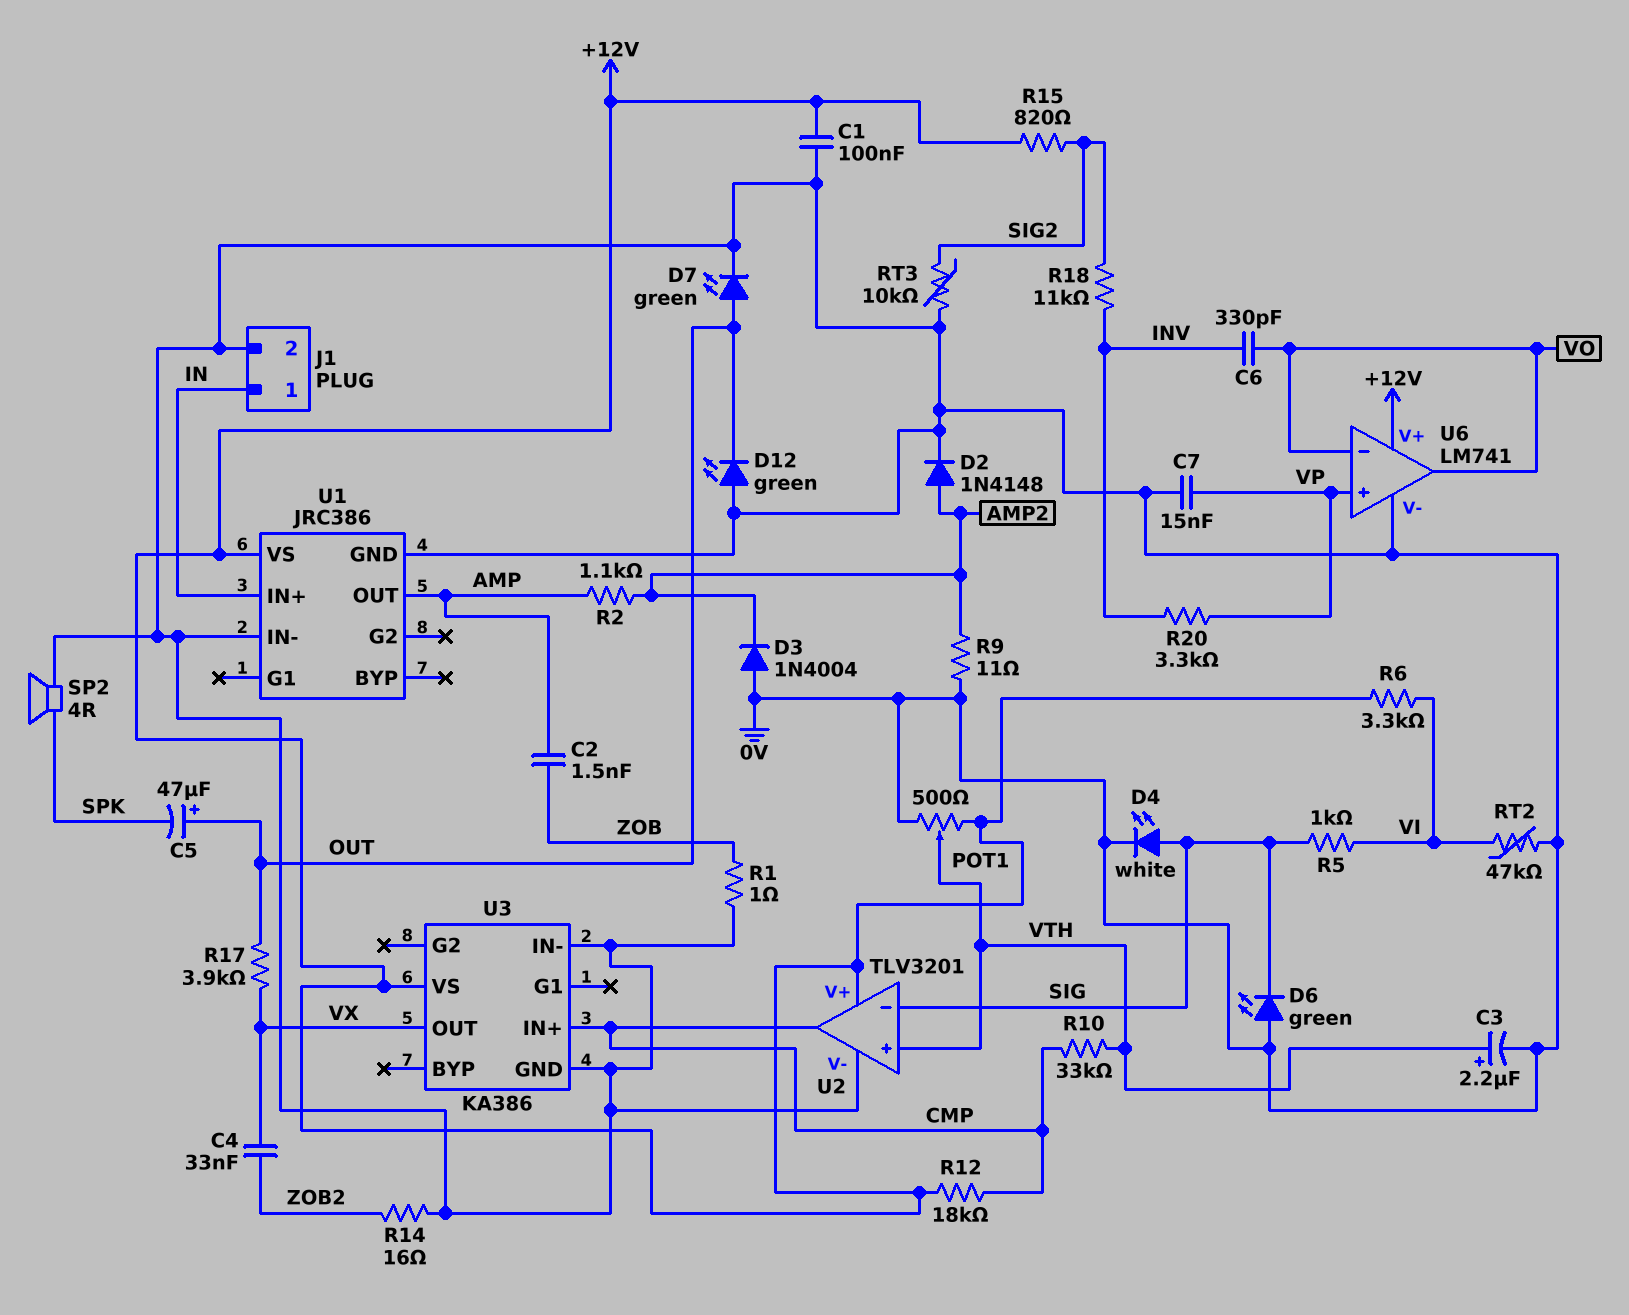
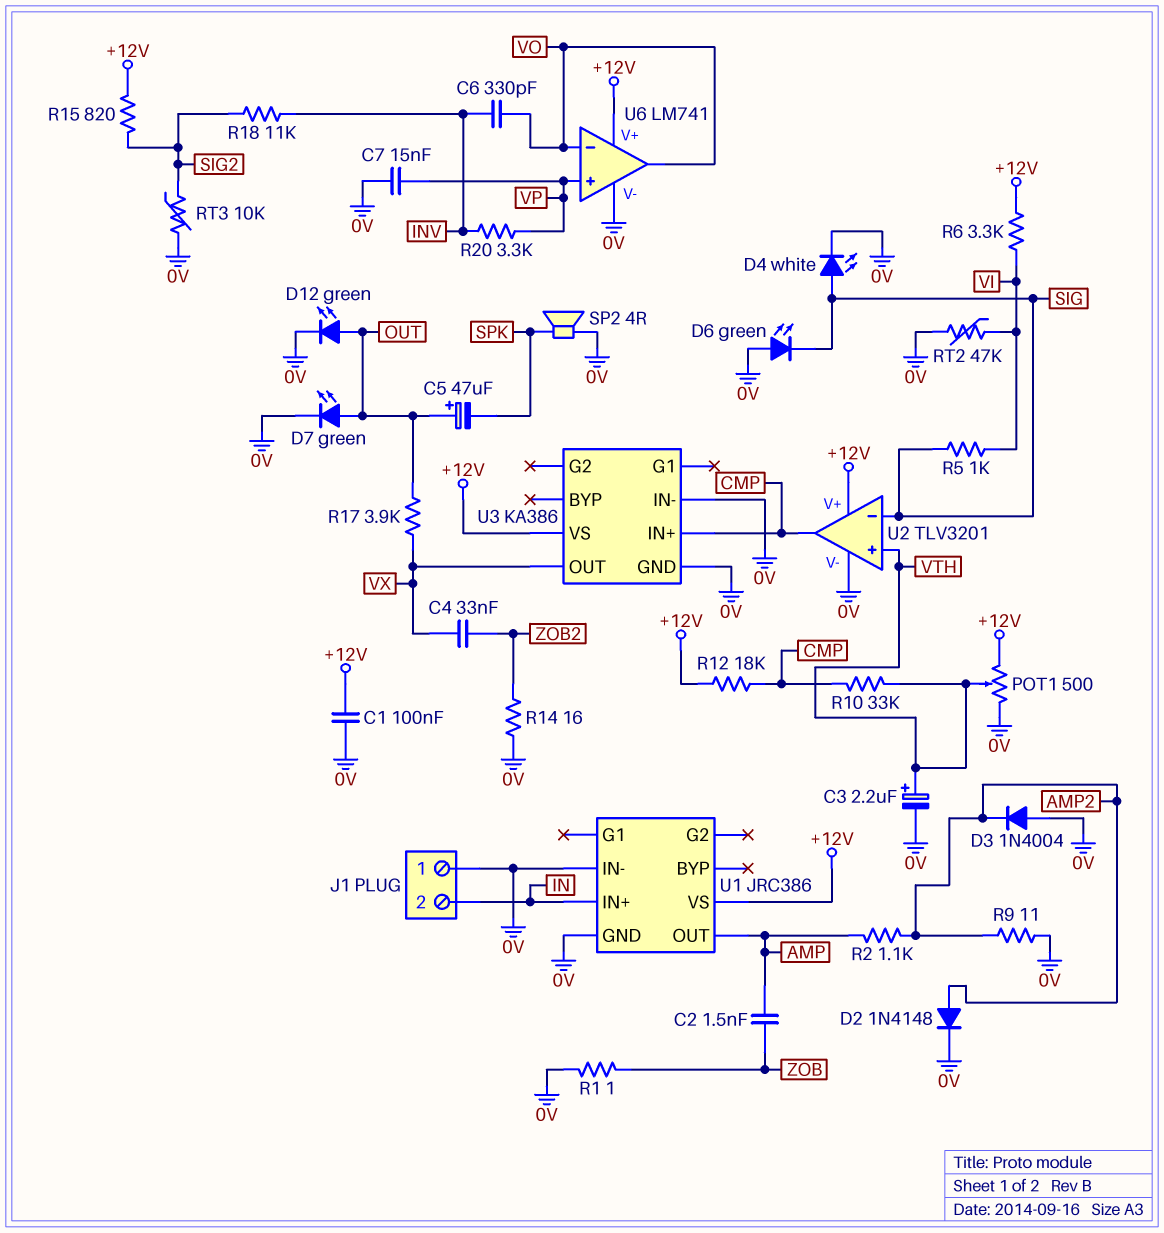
D12: LED green (A 0V, K OUT) -> LED green (A OUT, K 0V)
J1 pin 1: IN -> 0V
J1 pin 2: 0V -> IN

